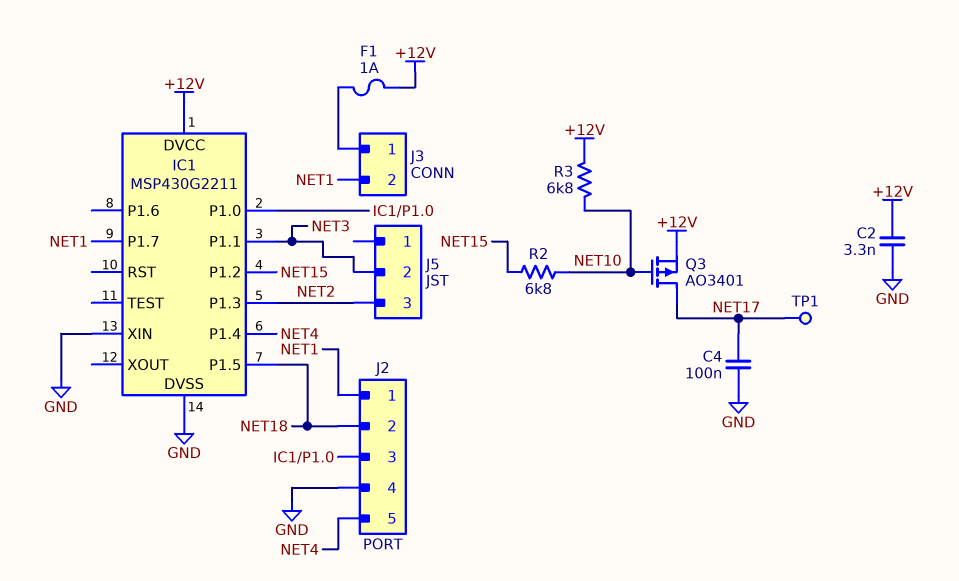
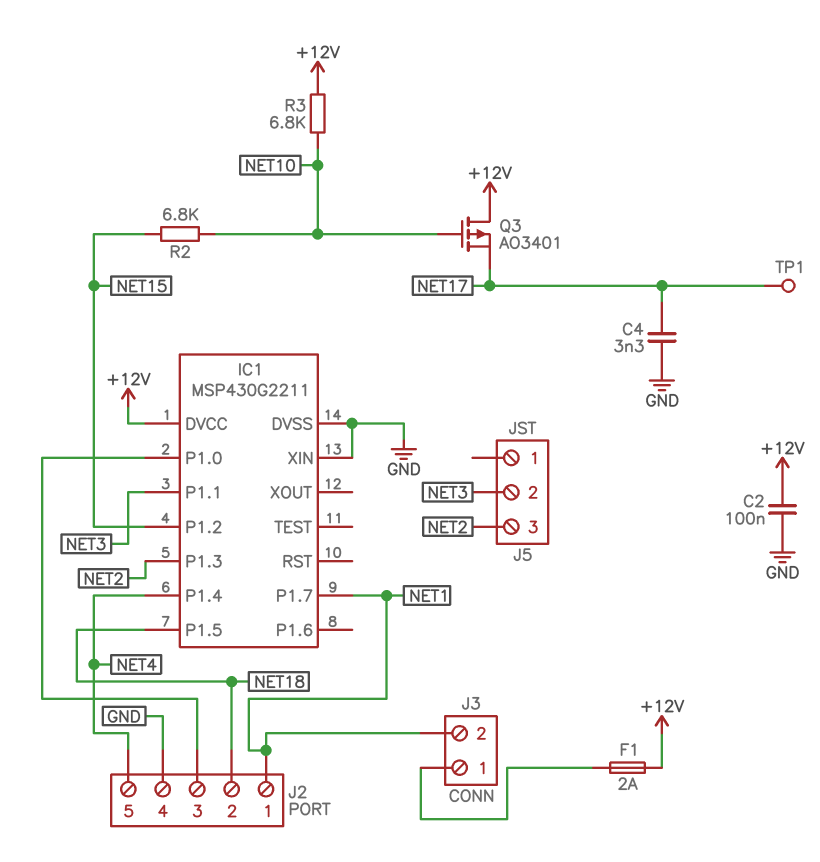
C2: 3.3nF (+12V, GND) -> 100nF (+12V, GND)
C4: 100nF (GND, NET17) -> 3.3nF (GND, NET17)
F1: 1A (+12V, J3/1) -> 2A (+12V, J3/1)
Q3: PMOS AO3401 (G NET10, D NET17, S +12V) -> PMOS AO3401 (G NET10, D +12V, S NET17)

